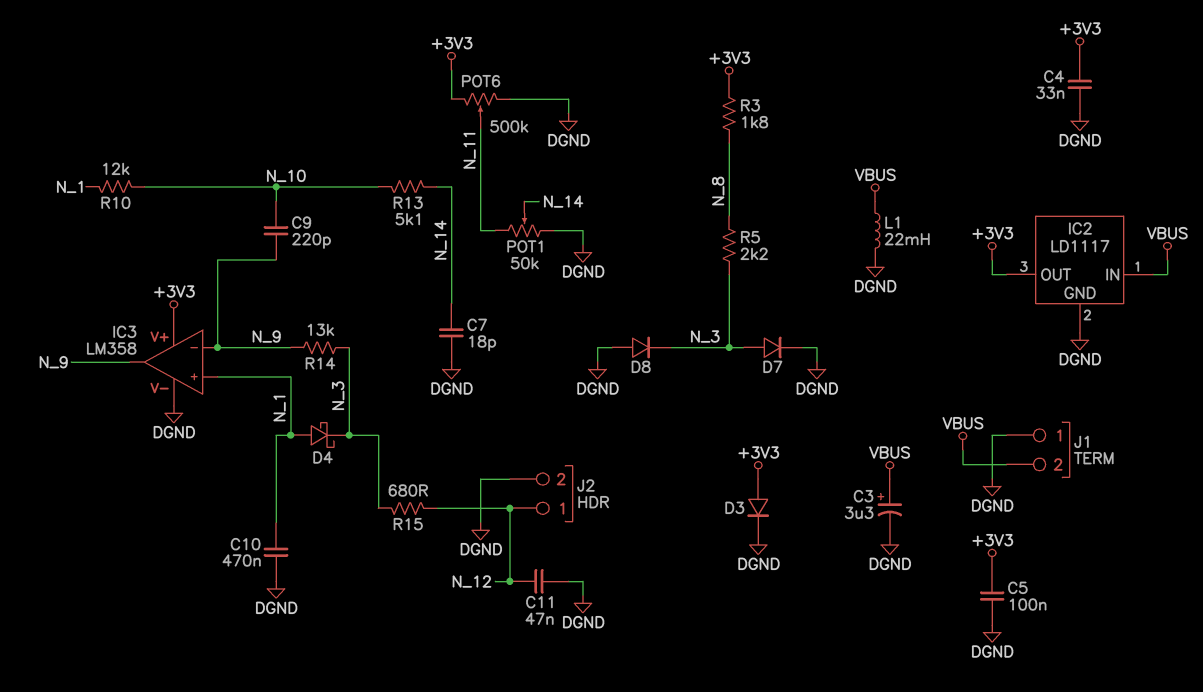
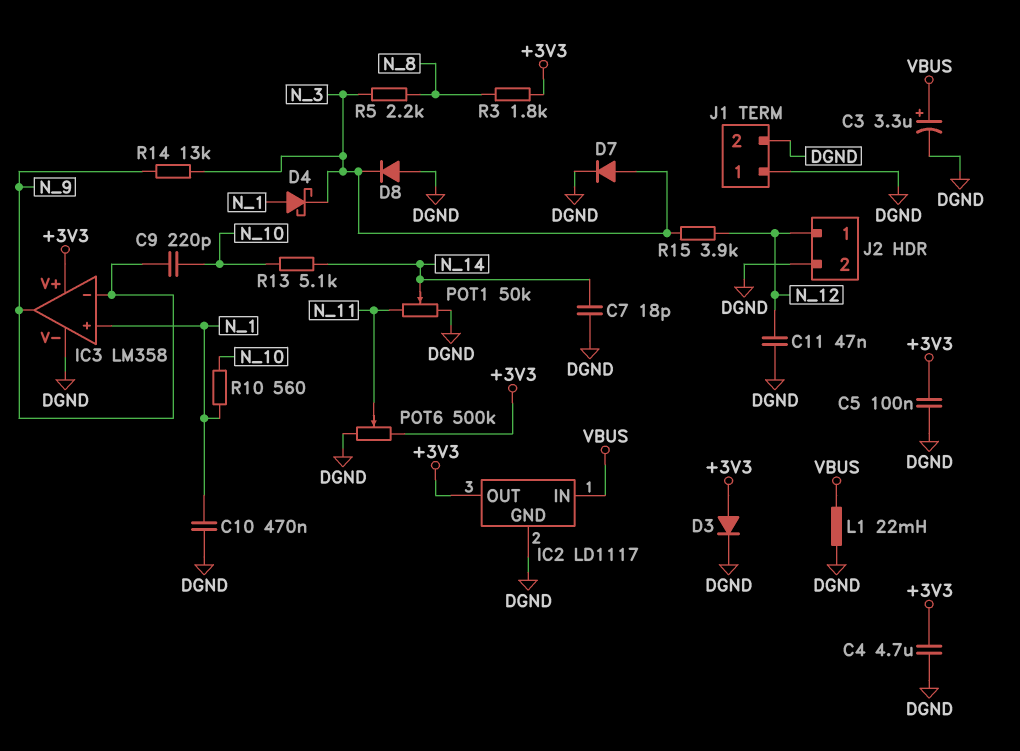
C4: 33nF (+3V3, DGND) -> 4.7uF (+3V3, DGND)
J1 pin 2: VBUS -> DGND
R10: 12k (N_1, N_10) -> 560 (N_1, N_10)
R15: 680 (N_3, N_12) -> 3.9k (N_3, N_12)

